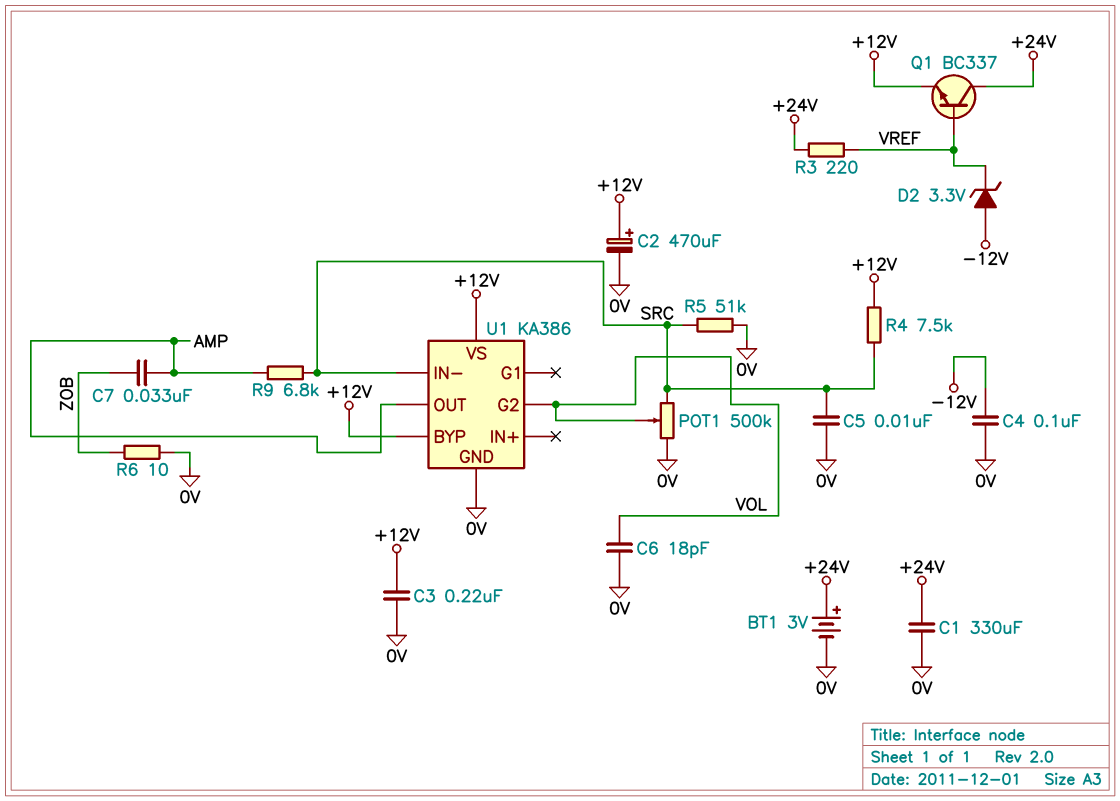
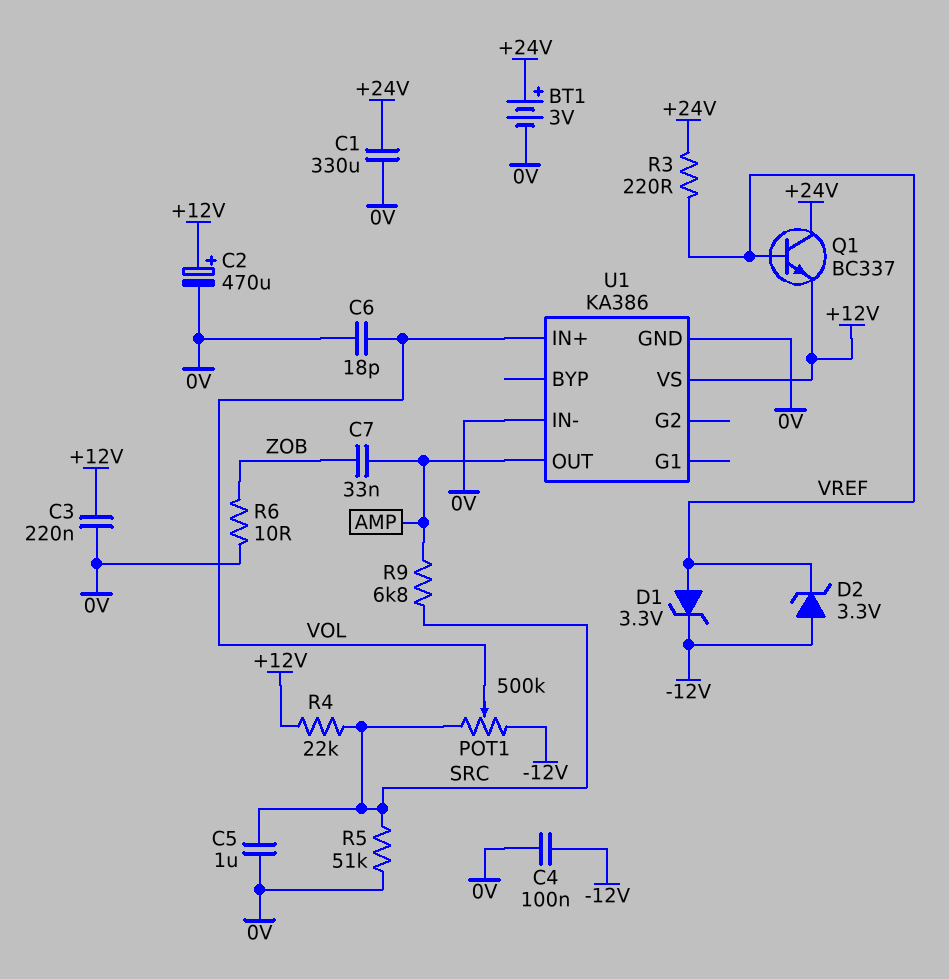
C5: 10nF (0V, SRC) -> 1uF (0V, SRC)
D1: none -> zener 3.3V (A VREF, K -12V)
POT1: 500k (0V, SRC, wiper VOL) -> 500k (-12V, SRC, wiper VOL)
R4: 7.5k (+12V, SRC) -> 22k (+12V, SRC)
U1 pin BYP: +12V -> none
U1 pin G2: VOL -> none
U1 pin IN+: none -> VOL
U1 pin IN-: SRC -> 0V

